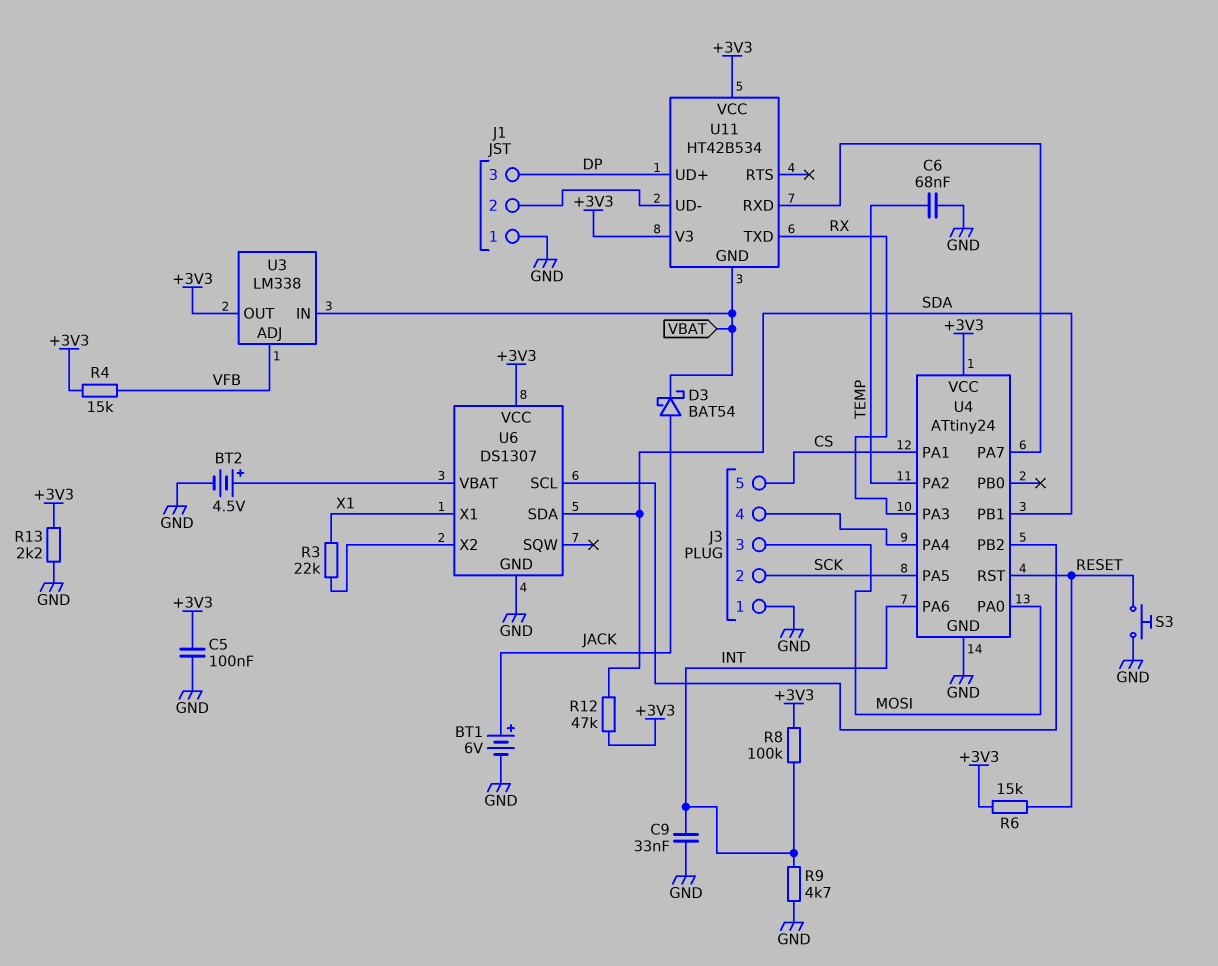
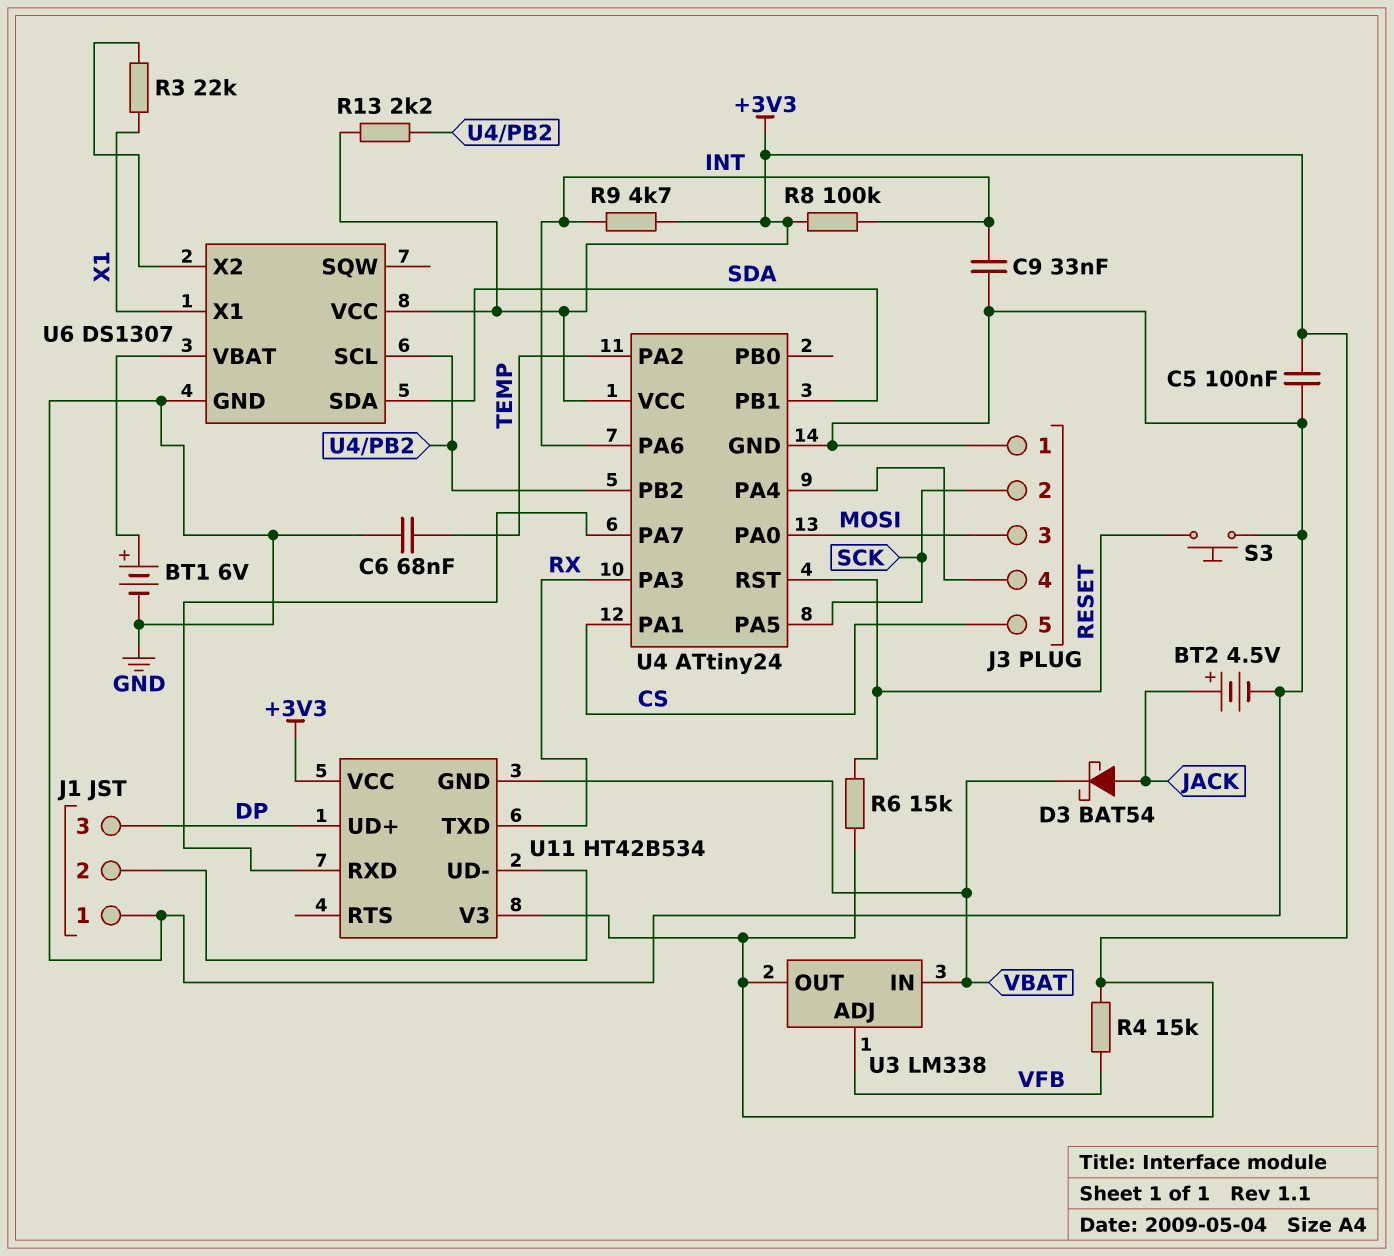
BT1: 6V (plus JACK, minus GND) -> 6V (plus U6/VBAT, minus GND)
BT2: 4.5V (plus U6/VBAT, minus GND) -> 4.5V (plus JACK, minus GND)
R9: 4.7k (GND, INT) -> 4.7k (+3V3, INT)
R12: 47k (+3V3, SDA) -> none
R13: 2.2k (+3V3, GND) -> 2.2k (+3V3, U4/PB2)

